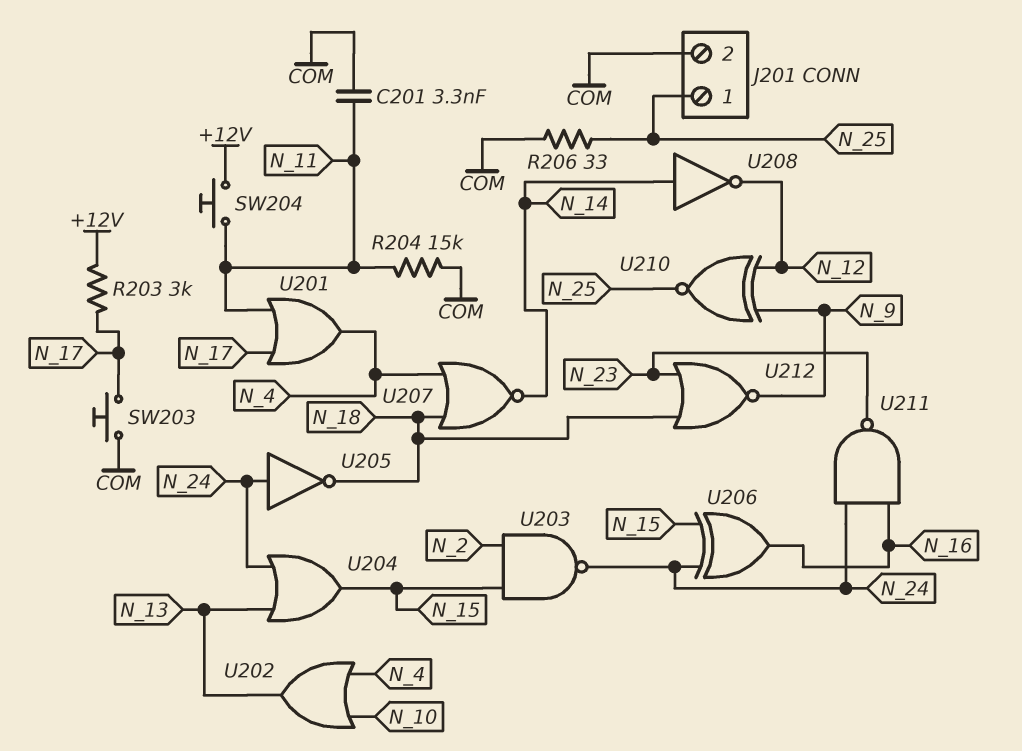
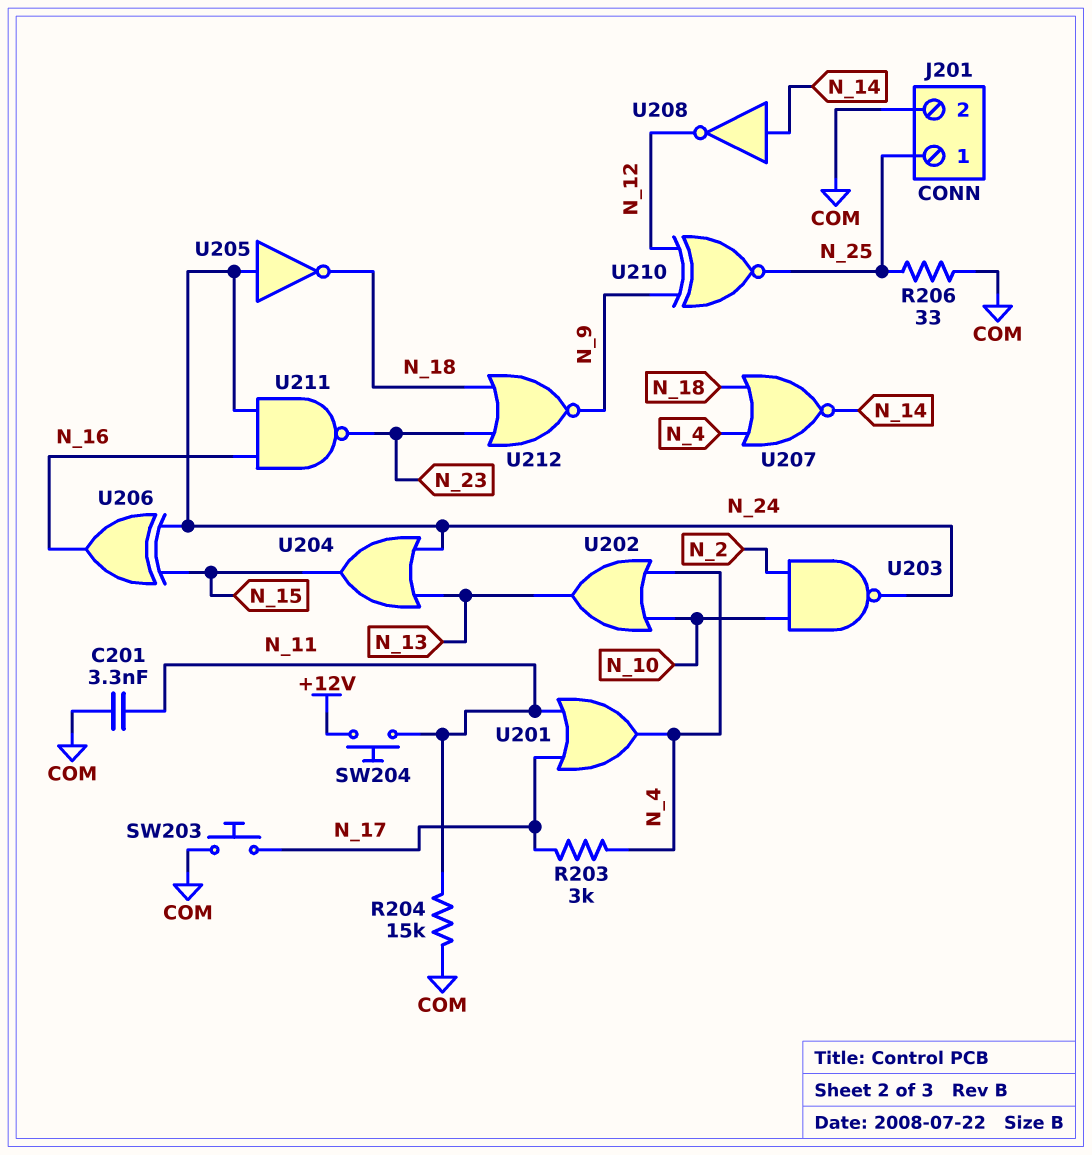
R203: 3k (+12V, N_17) -> 3k (N_4, N_17)
U203: NAND (in N_2, in N_15, out N_24) -> NAND (in N_2, in N_10, out N_24)

